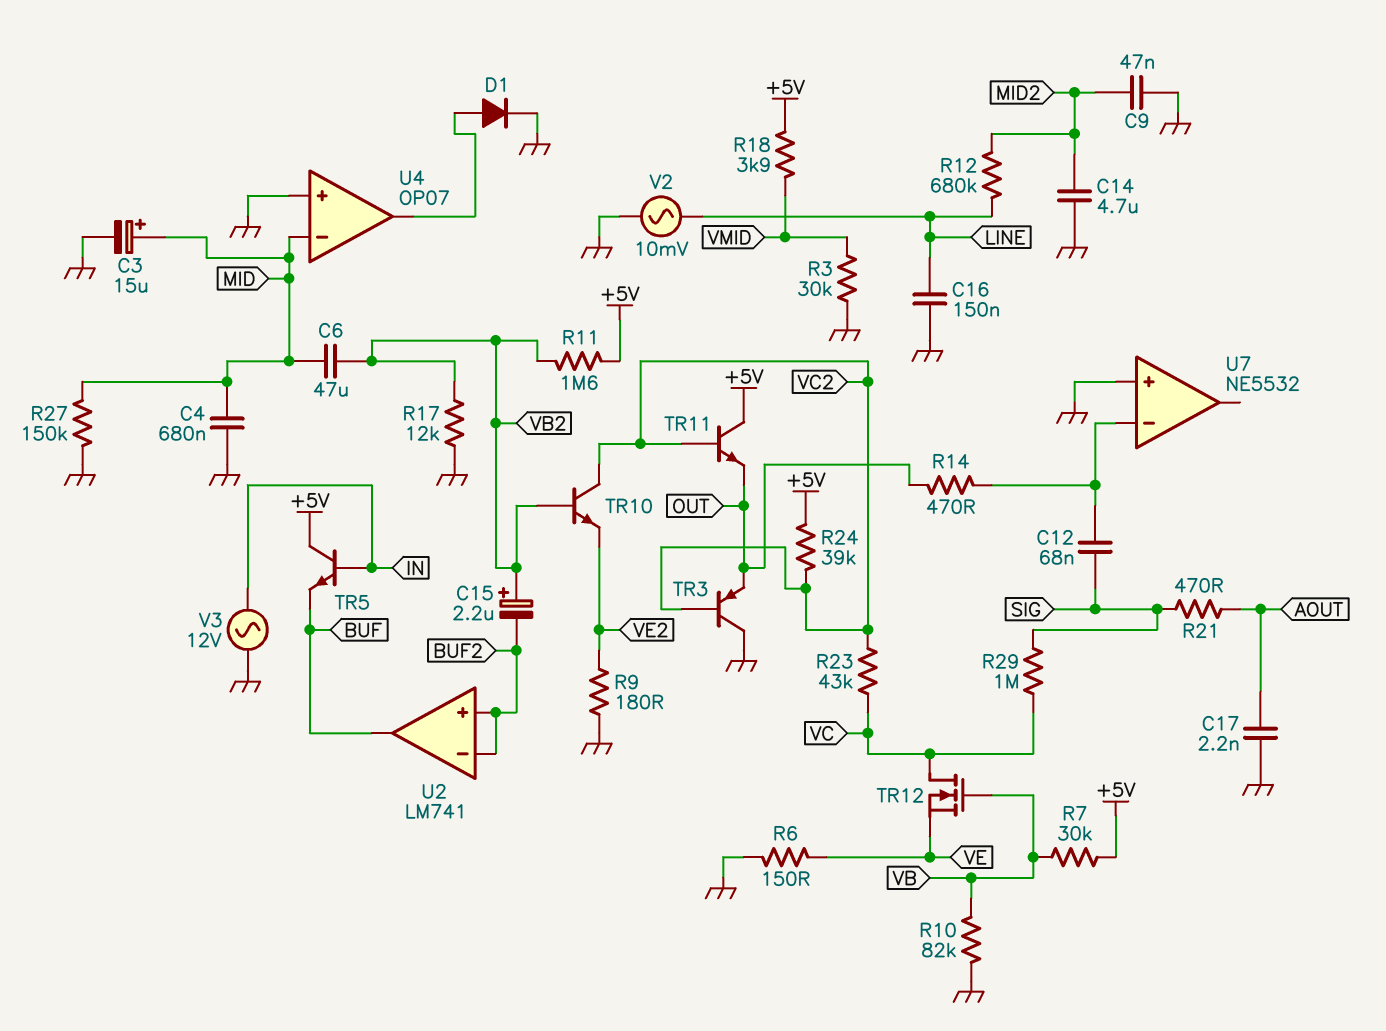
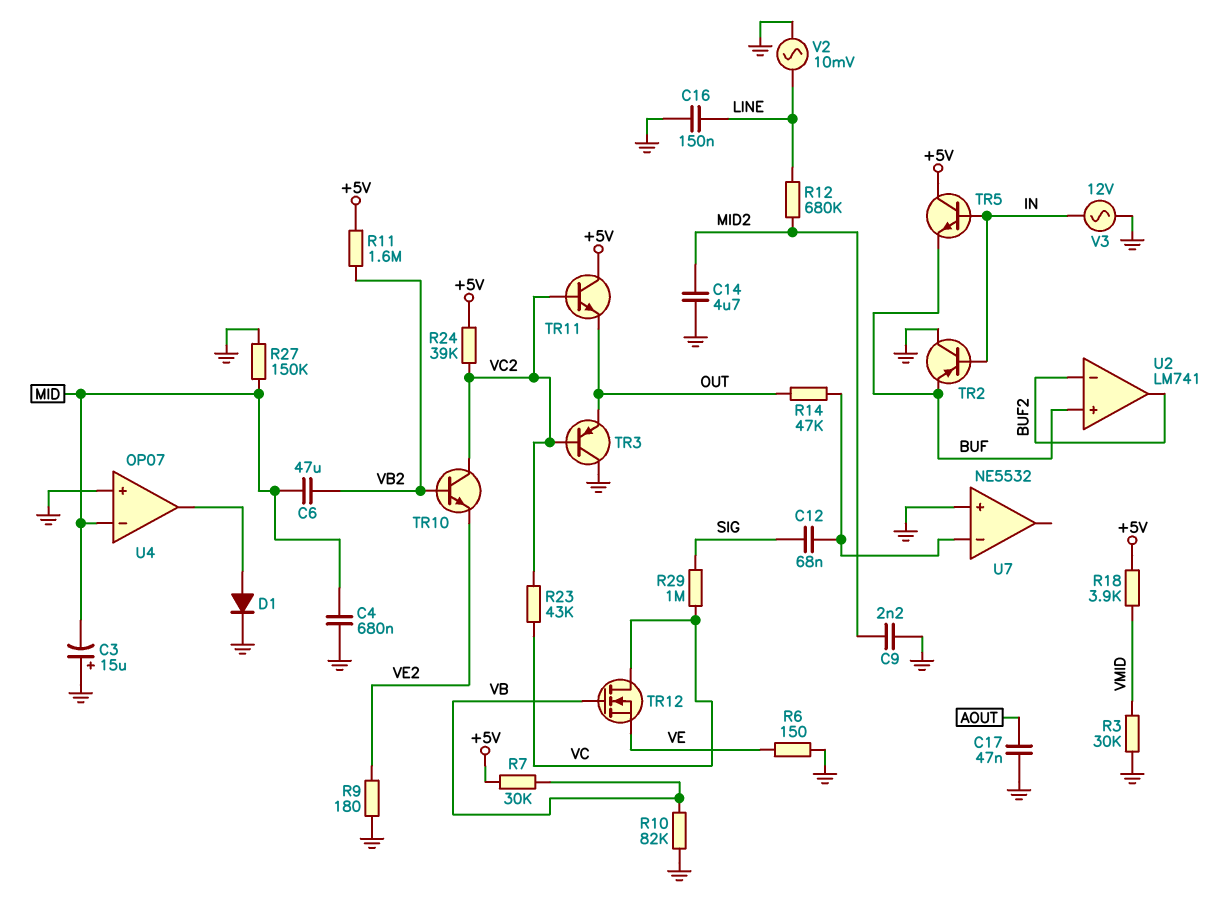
C3: 15uF (plus MID, minus GND) -> 15uF (plus GND, minus MID)
C9: 47nF (GND, MID2) -> 2.2nF (GND, MID2)
C15: 2.2uF (plus VB2, minus BUF2) -> none
C17: 2.2nF (AOUT, GND) -> 47nF (AOUT, GND)
R14: 470 (OUT, U7/in-) -> 47k (OUT, U7/in-)
R17: 12k (GND, VB2) -> none
R21: 470 (AOUT, SIG) -> none
TR2: none -> PNP (B IN, C GND, E BUF)
U2 pin in+: BUF2 -> BUF
U2 pin out: BUF -> BUF2

